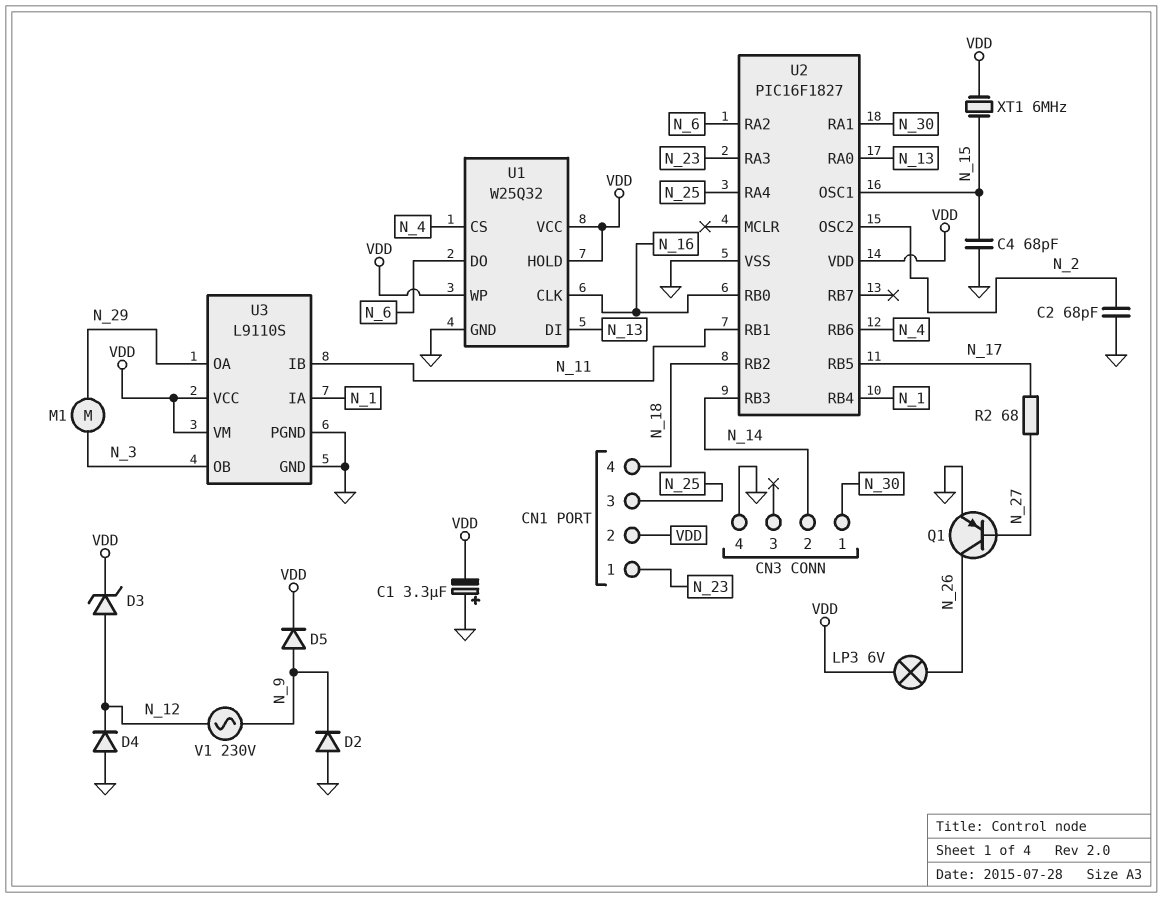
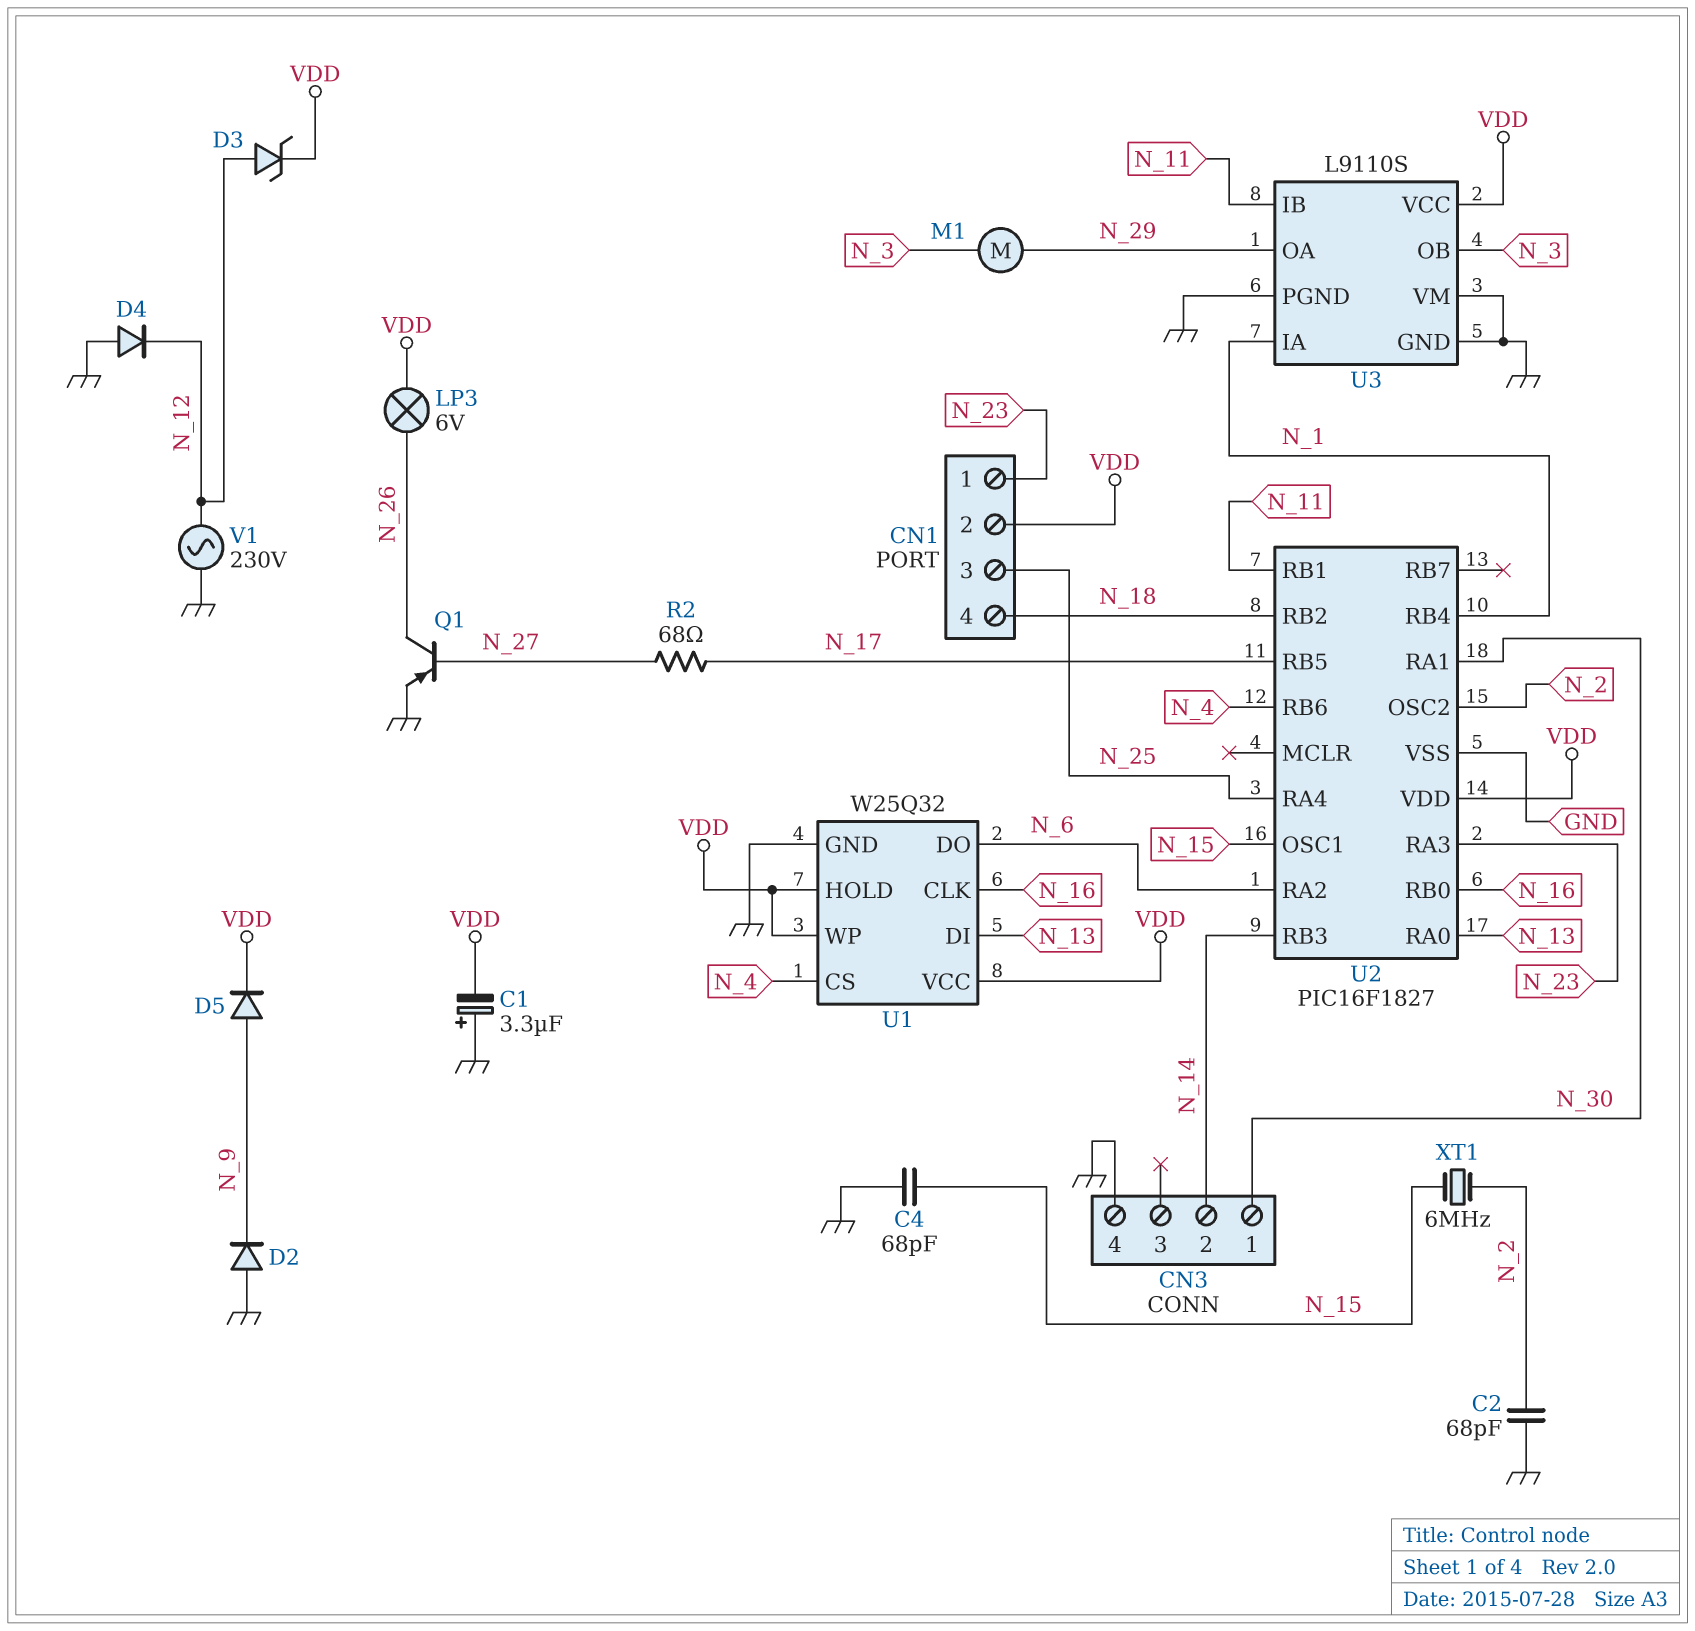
U3 pin VM: VDD -> GND
V1: AC 230V (N_9, N_12) -> AC 230V (GND, N_12)
XT1: 6MHz (N_15, VDD) -> 6MHz (N_2, N_15)

